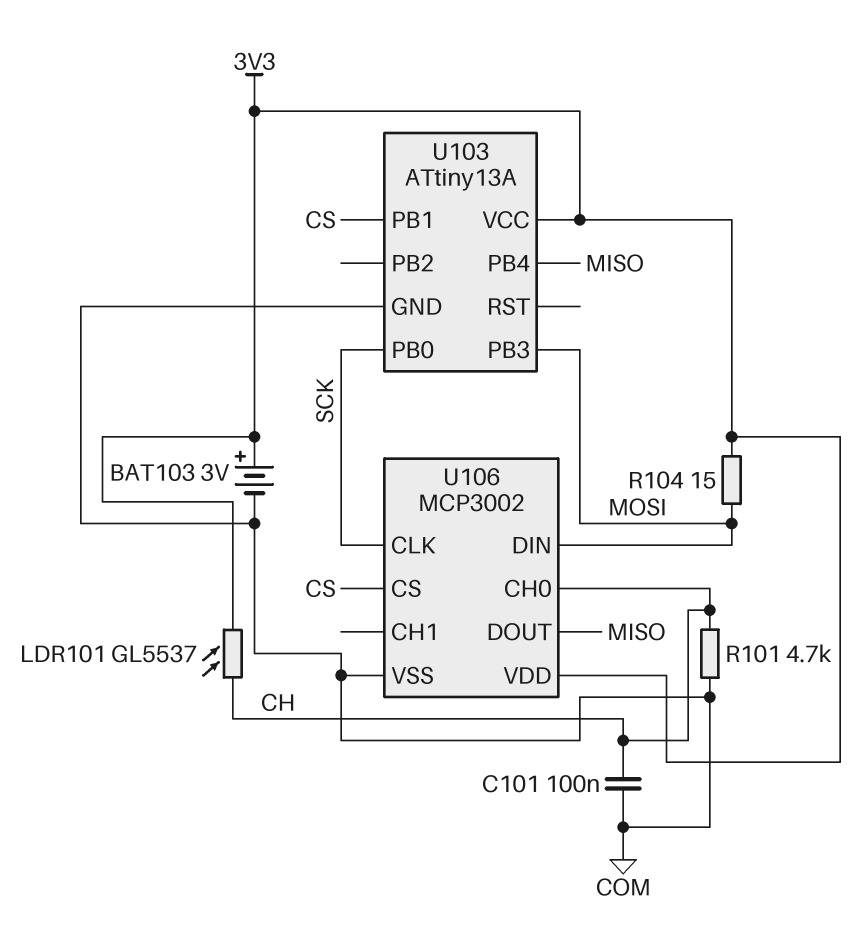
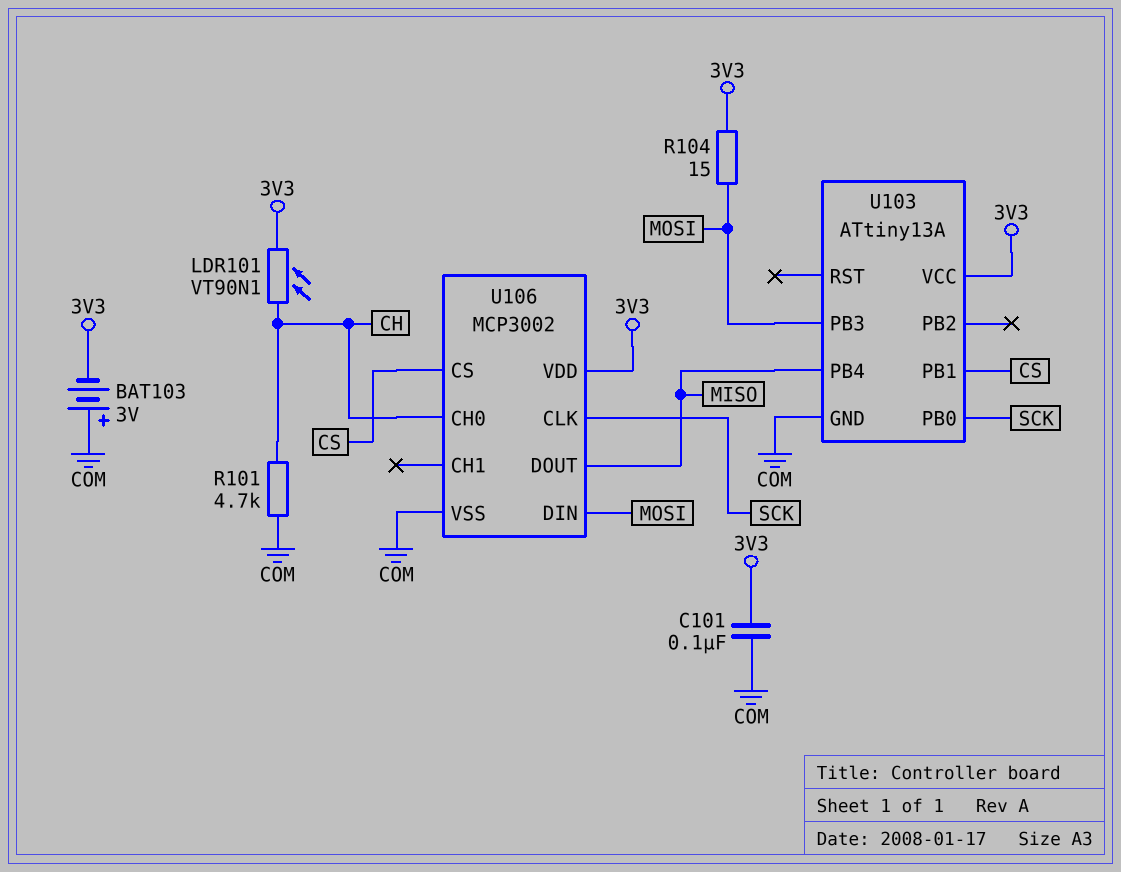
BAT103: 3V (plus 3V3, minus COM) -> 3V (plus COM, minus 3V3)
C101: 100nF (CH, COM) -> 100nF (3V3, COM)
LDR101: GL5537 (3V3, CH) -> VT90N1 (3V3, CH)

